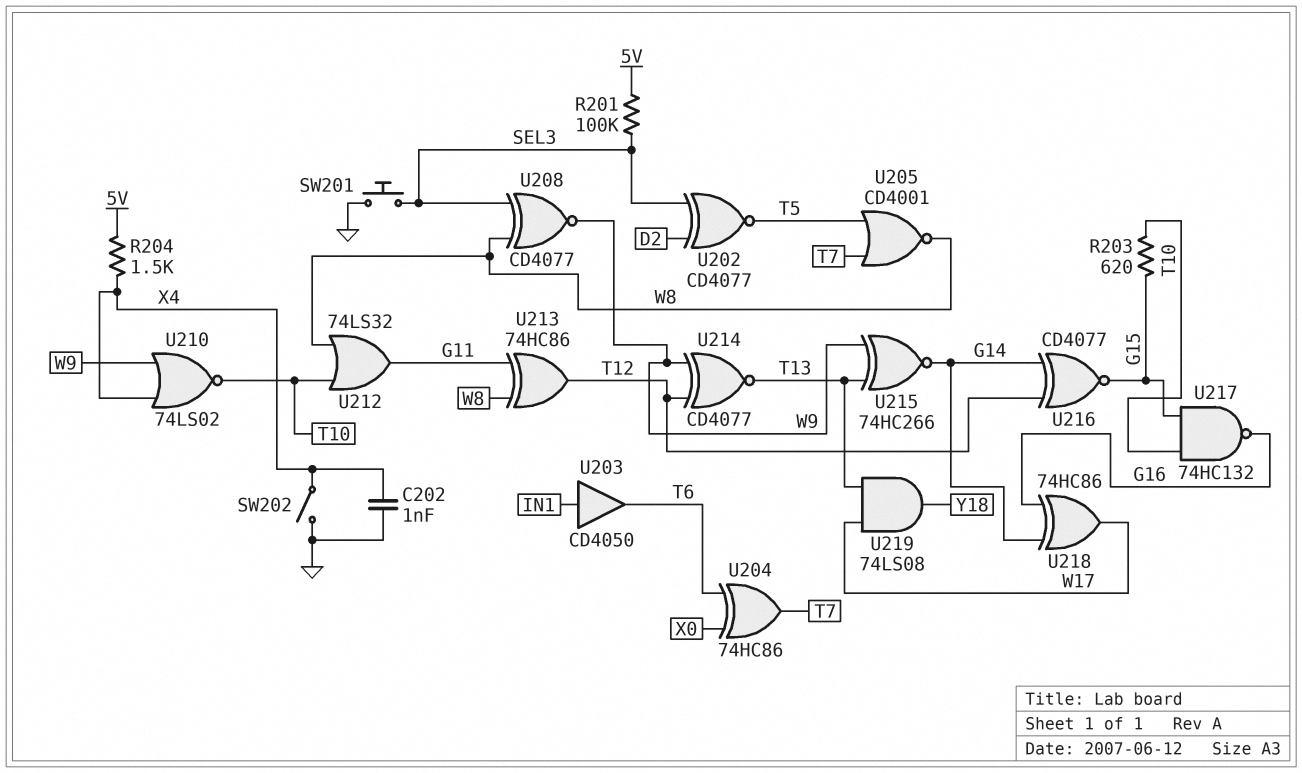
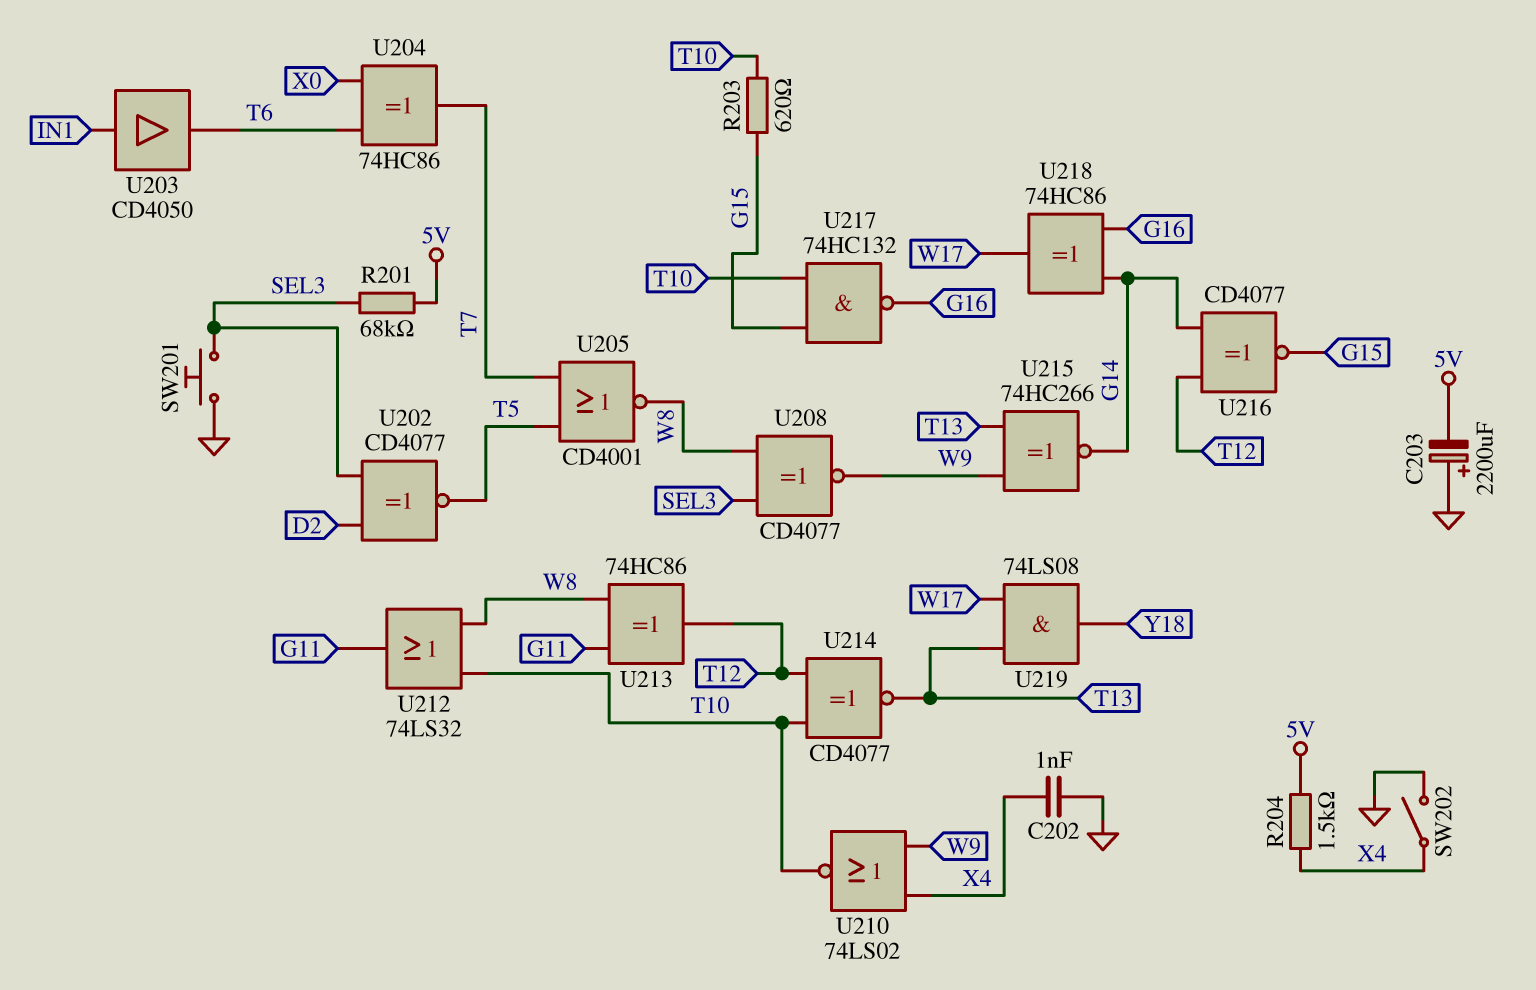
C203: none -> 2200uF (plus GND, minus 5V)
R201: 100k (5V, SEL3) -> 68k (5V, SEL3)
U214: XNOR CD4077 (in T12, in W9, out T13) -> XNOR CD4077 (in T10, in T12, out T13)

